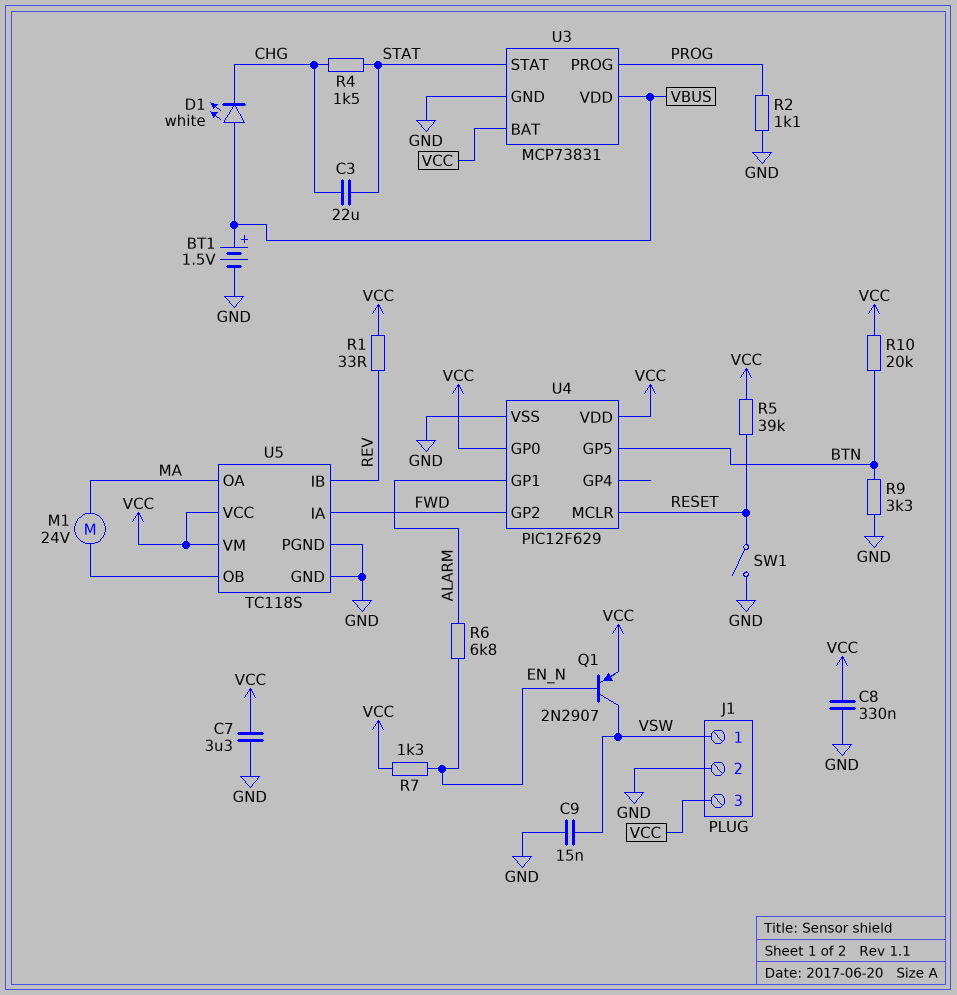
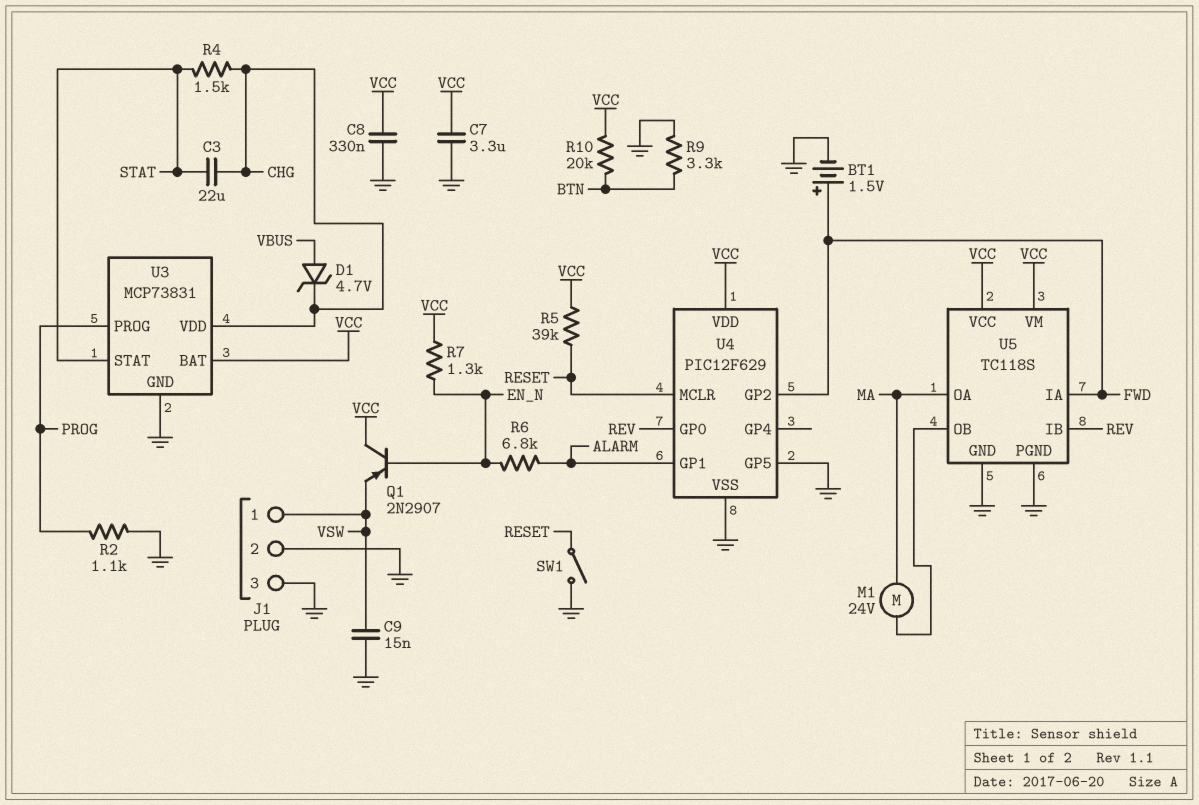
BT1: 1.5V (plus VBUS, minus GND) -> 1.5V (plus FWD, minus GND)
D1: LED white (A VBUS, K CHG) -> zener 4.7V (A VBUS, K CHG)
J1 pin 3: VCC -> GND
Q1: PNP 2N2907 (B EN_N, C VSW, E VCC) -> PNP 2N2907 (B EN_N, C VCC, E VSW)
R1: 33 (REV, VCC) -> none
U3 pin VDD: VBUS -> CHG
U4 pin GP0: VCC -> REV
U4 pin GP5: BTN -> GND

